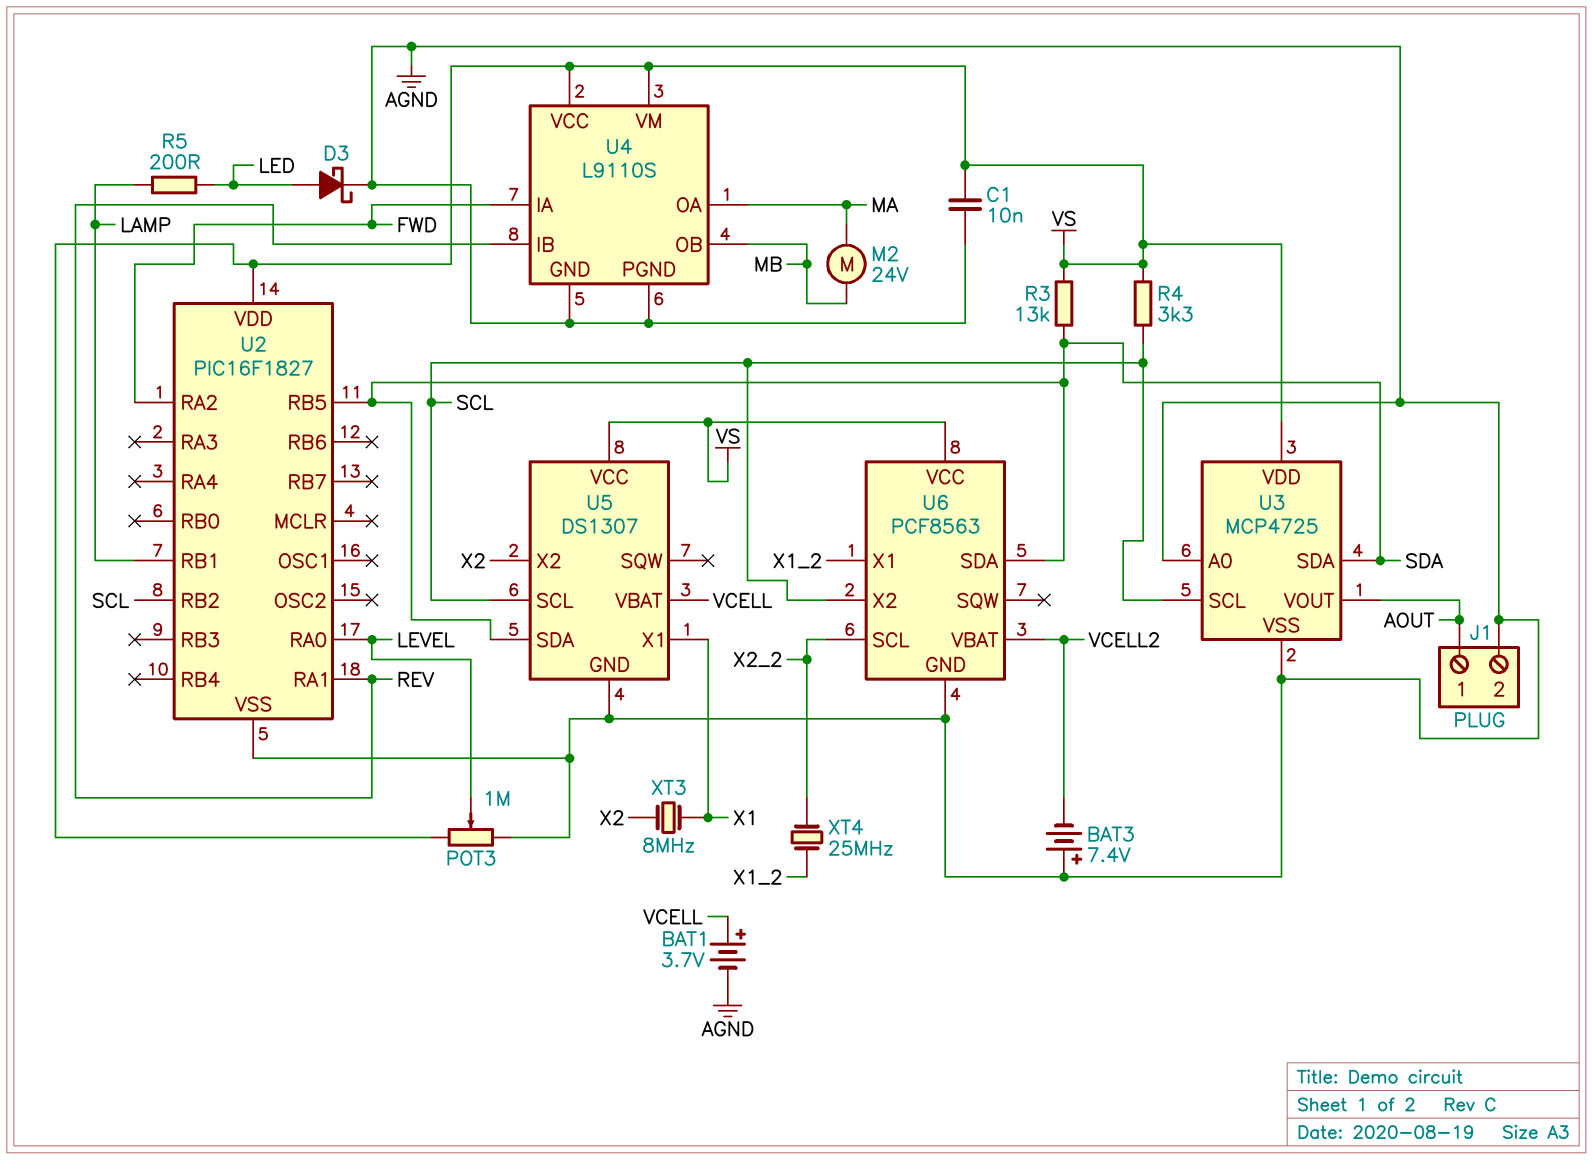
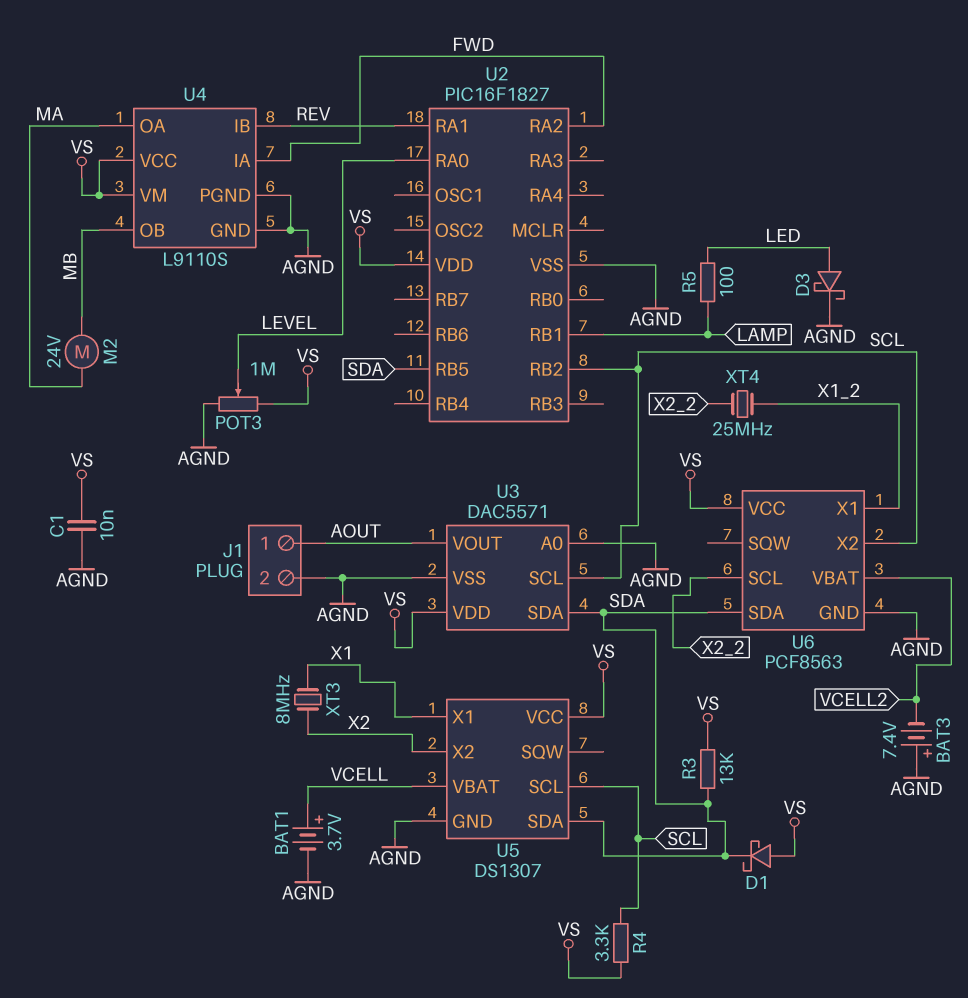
D1: none -> schottky (A VS, K SDA)
R5: 200 (LAMP, LED) -> 100 (LAMP, LED)
U3: MCP4725 -> DAC5571

